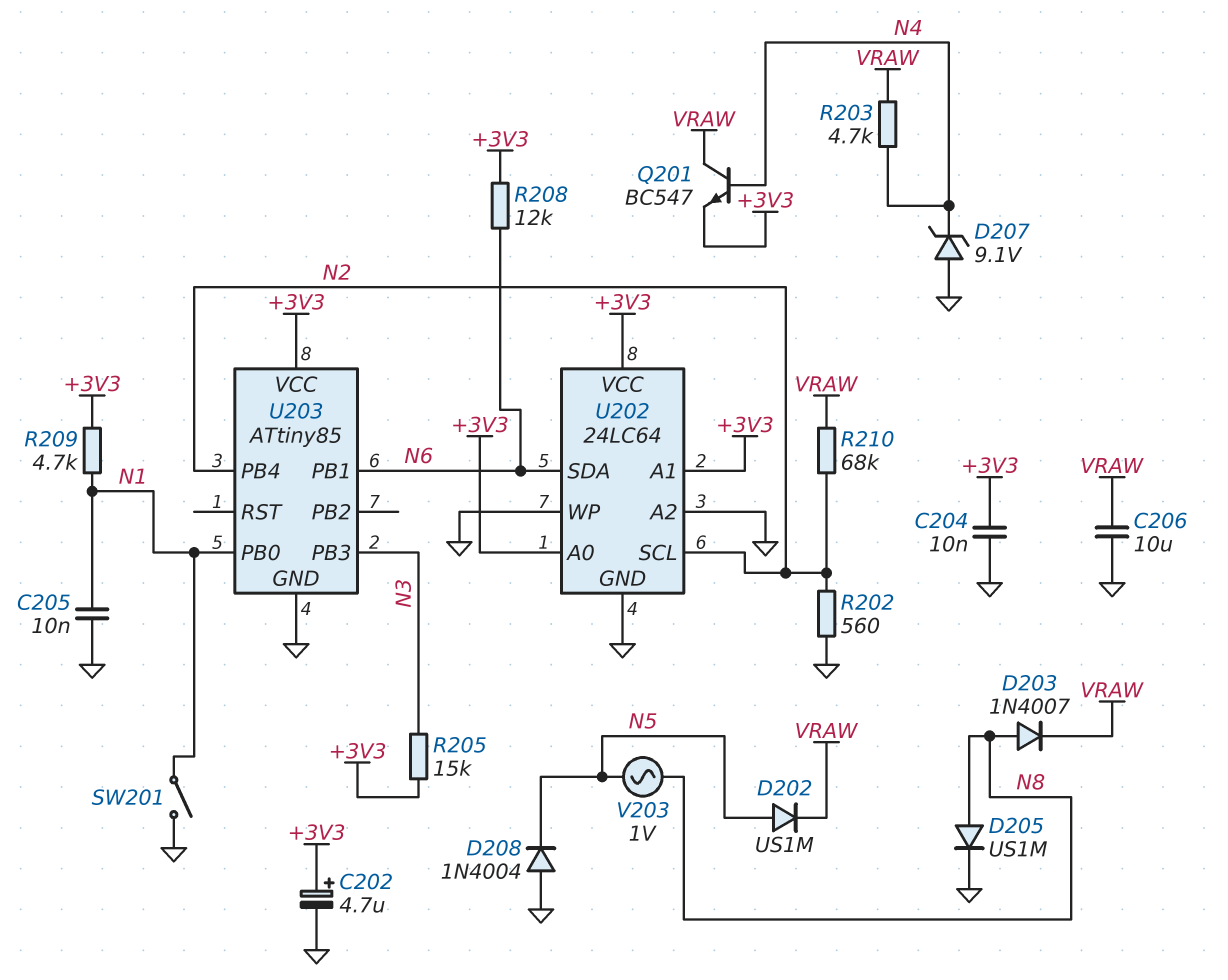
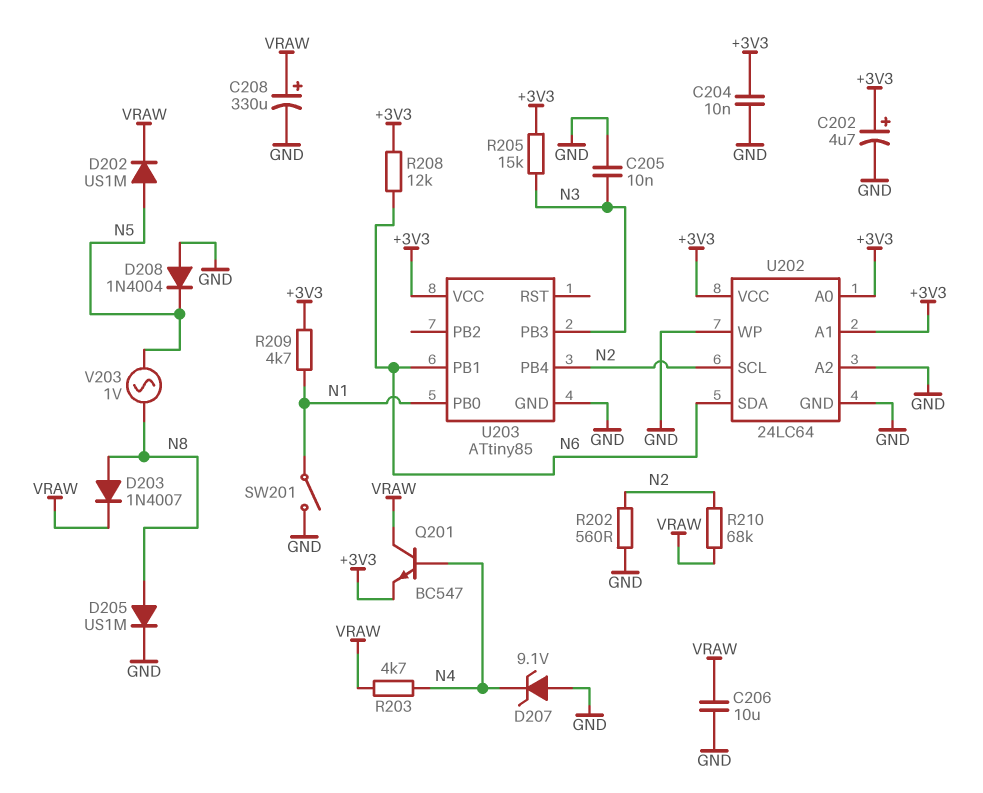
C205: 10nF (GND, N1) -> 10nF (GND, N3)
C208: none -> 330uF (plus VRAW, minus GND)

